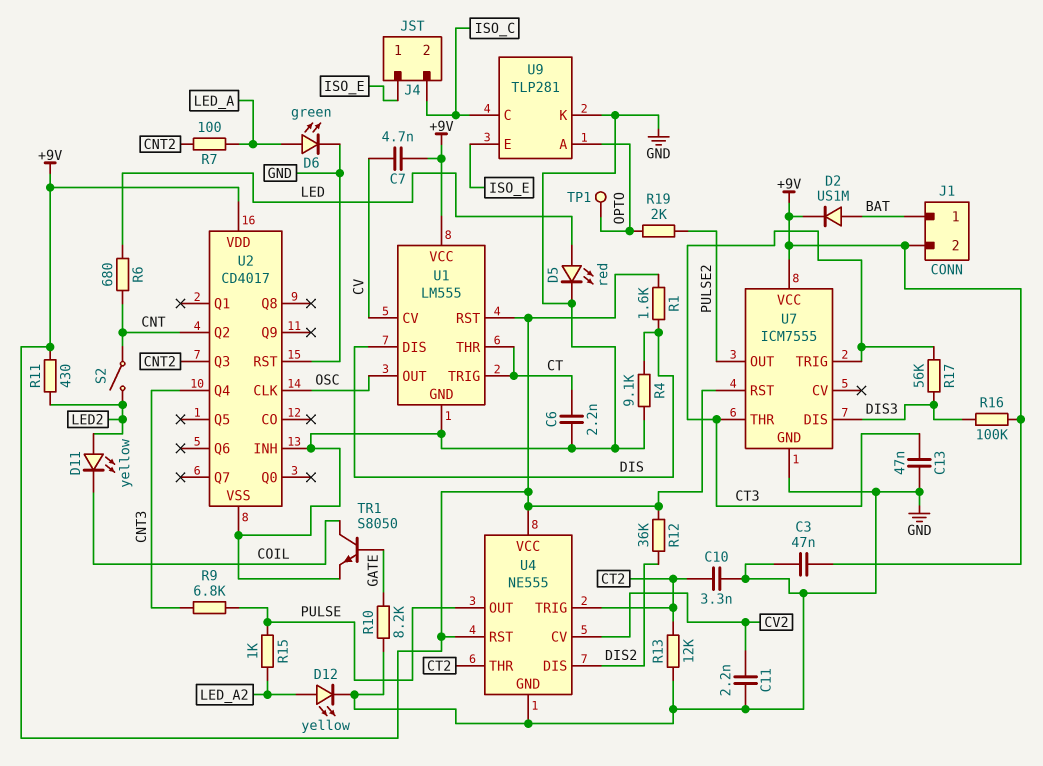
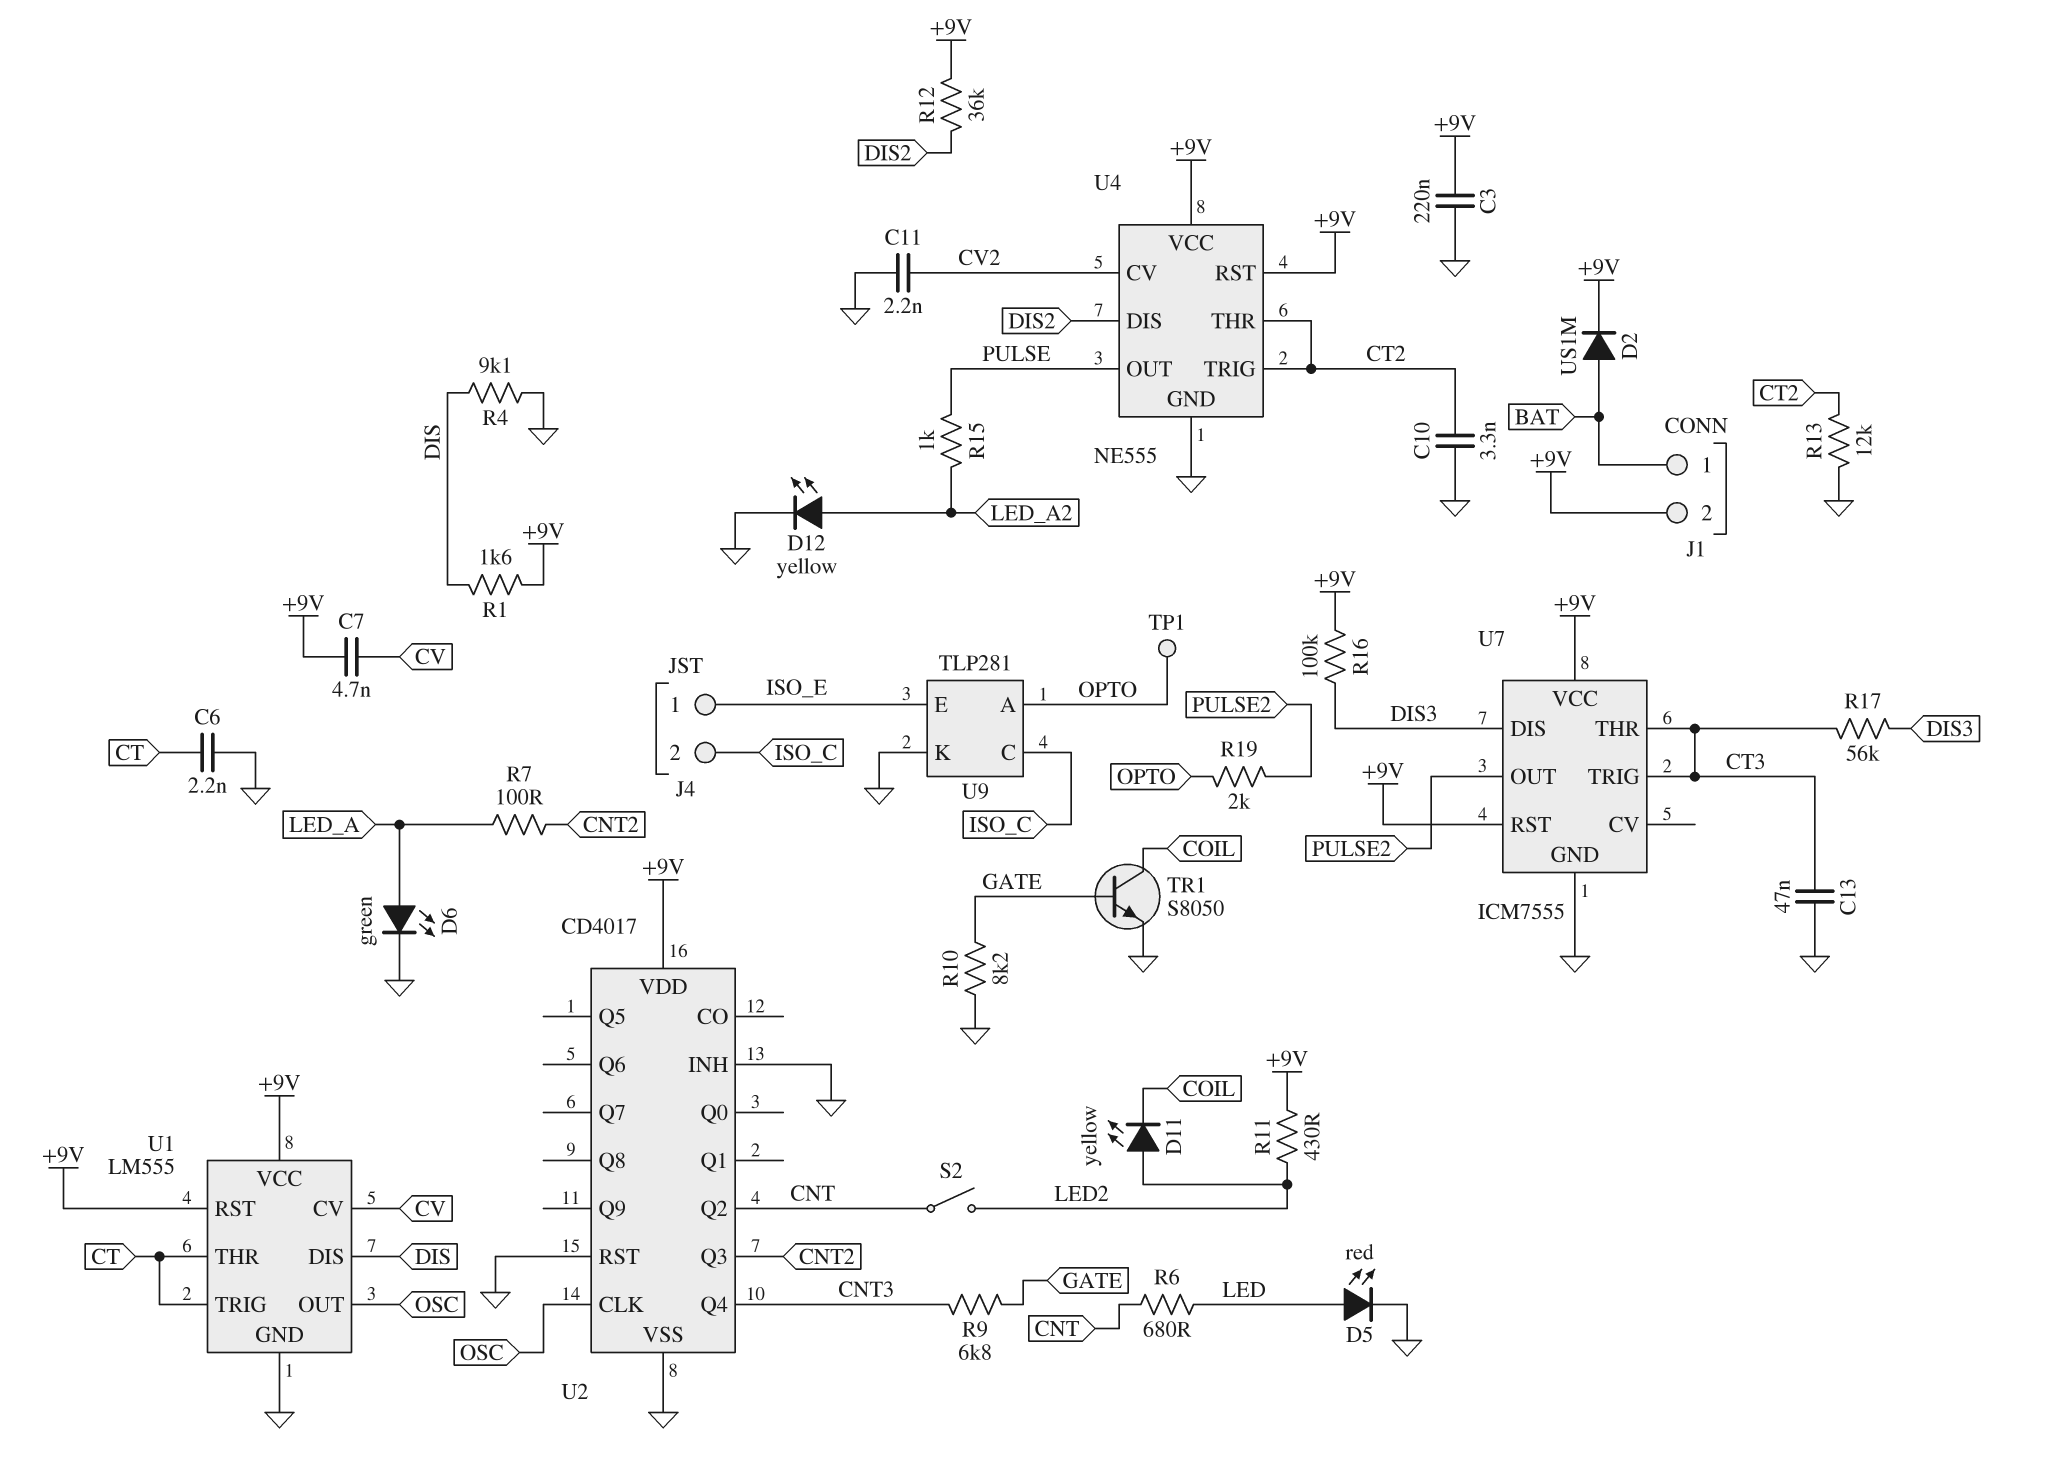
C3: 47nF (+9V, GND) -> 220nF (+9V, GND)
R9: 6.8k (CNT3, PULSE) -> 6.8k (CNT3, GATE)

